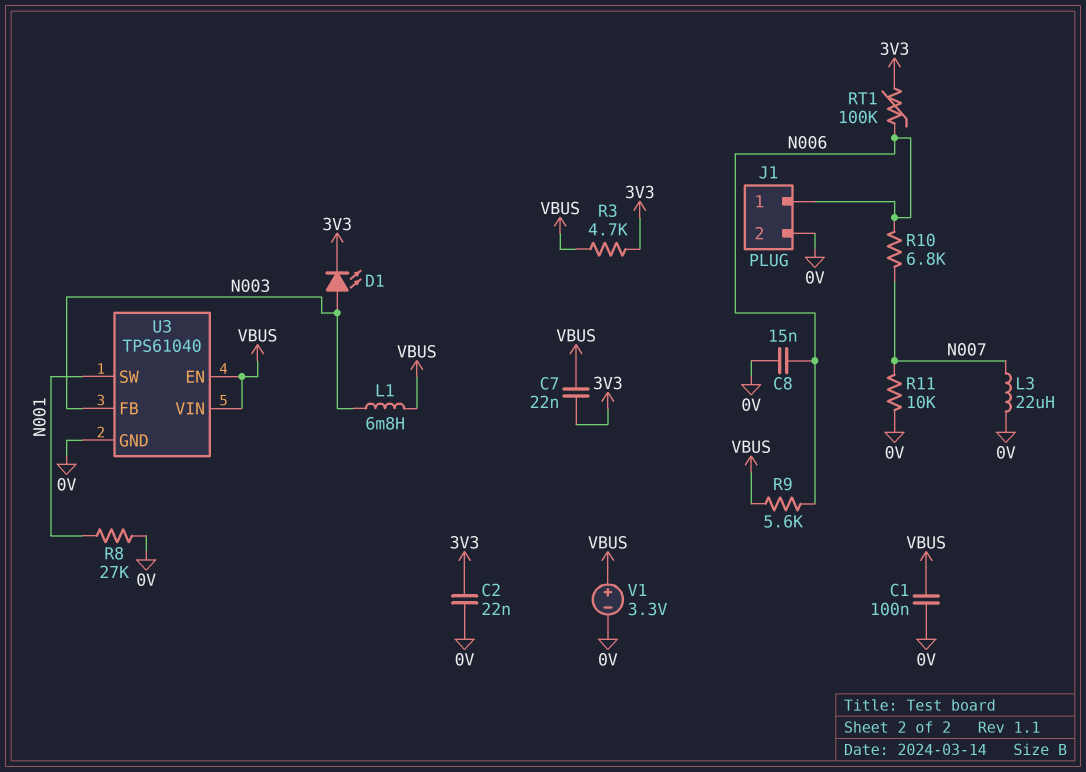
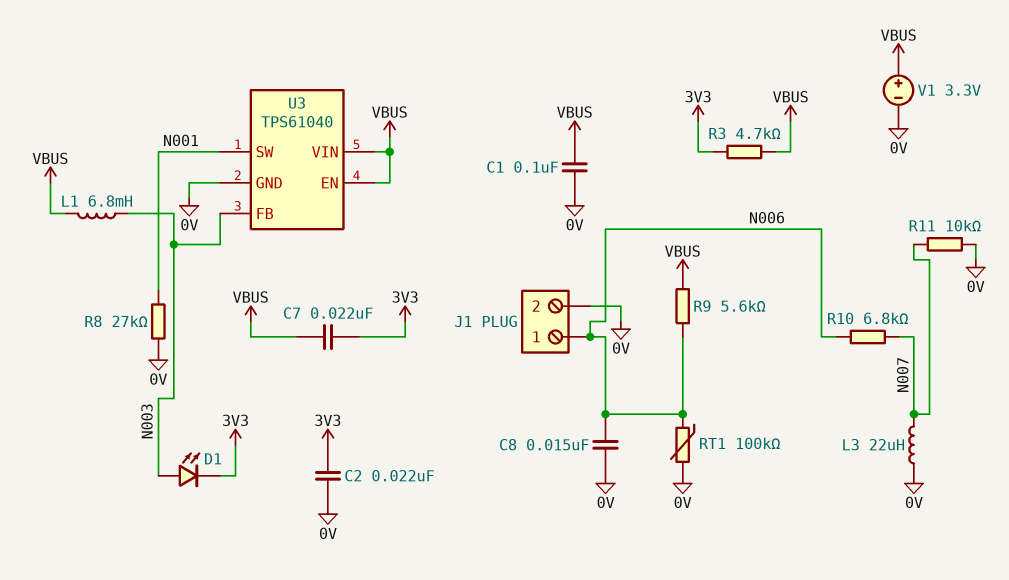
RT1: 100k (3V3, N006) -> 100k (0V, N006)

